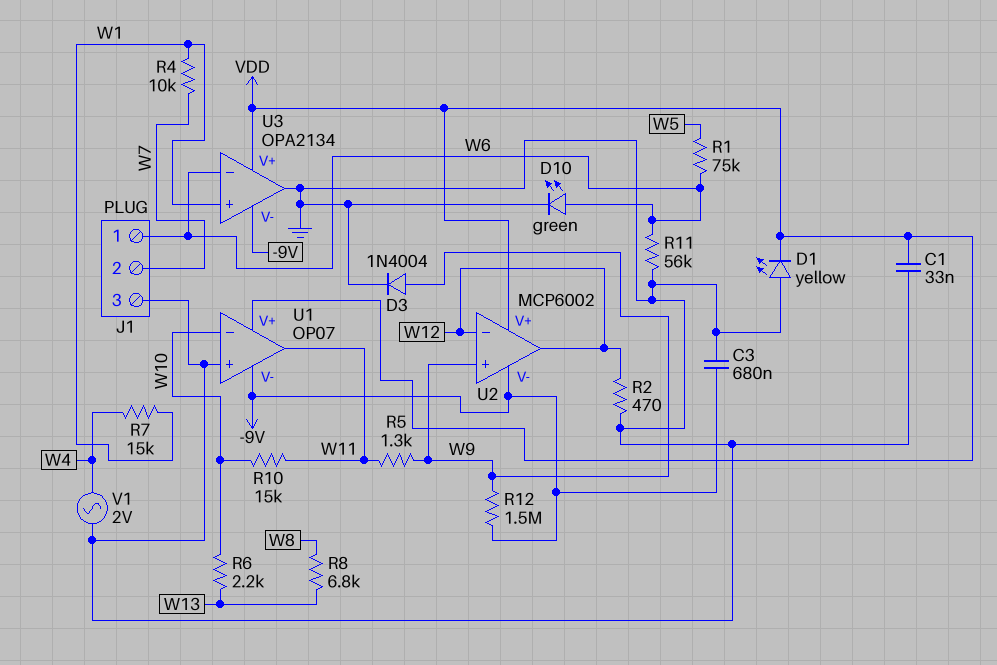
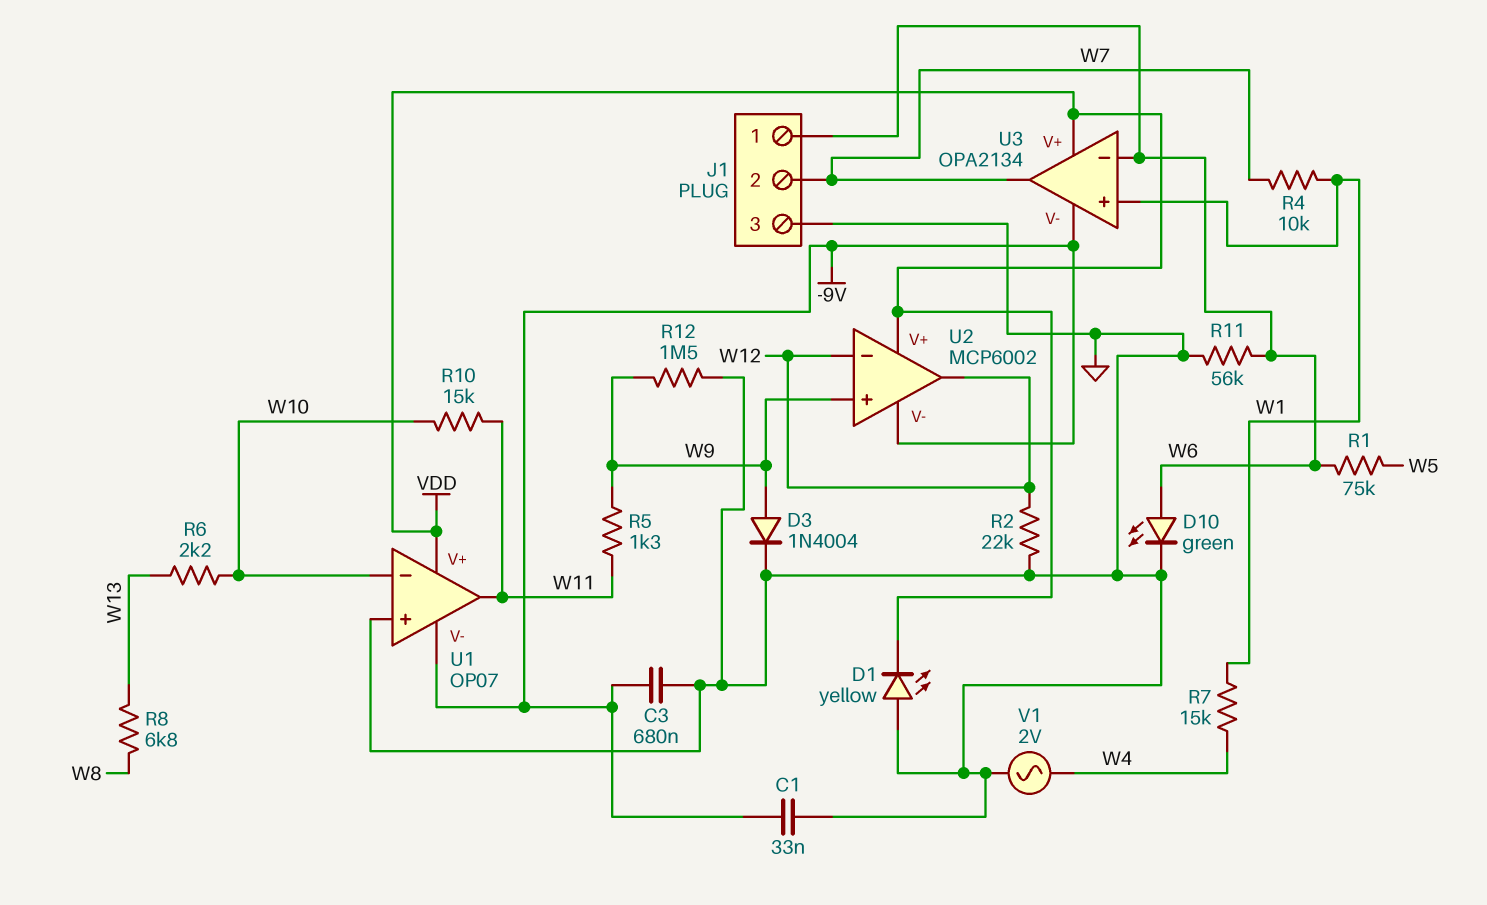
C1: 33nF (GND, VDD) -> 33nF (-9V, GND)
R2: 470 (GND, W12) -> 22k (GND, W12)
R12: 1.5M (-9V, W9) -> 1.5M (GND, W9)
U3 pin out: GND -> W7

